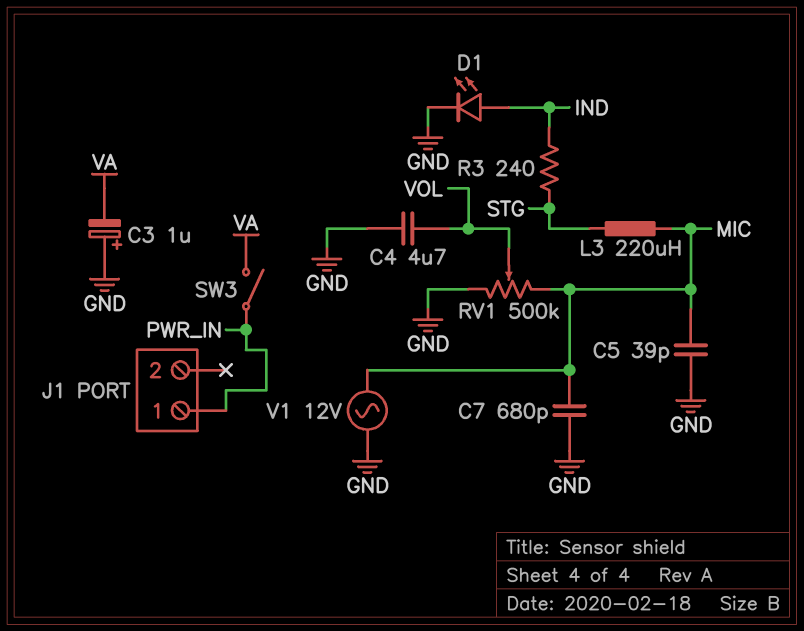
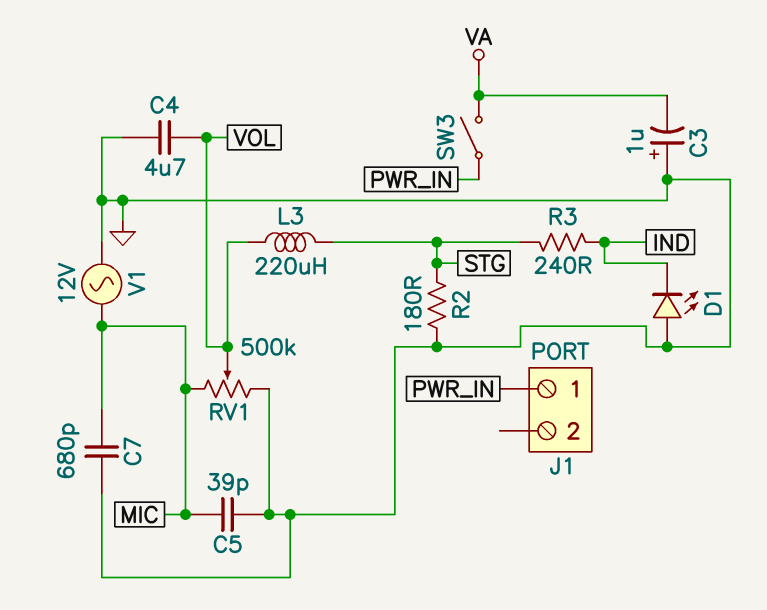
D1: LED (A IND, K GND) -> LED (A GND, K IND)
L3: 220uH (MIC, STG) -> 220uH (STG, VOL)
R2: none -> 180 (GND, STG)

